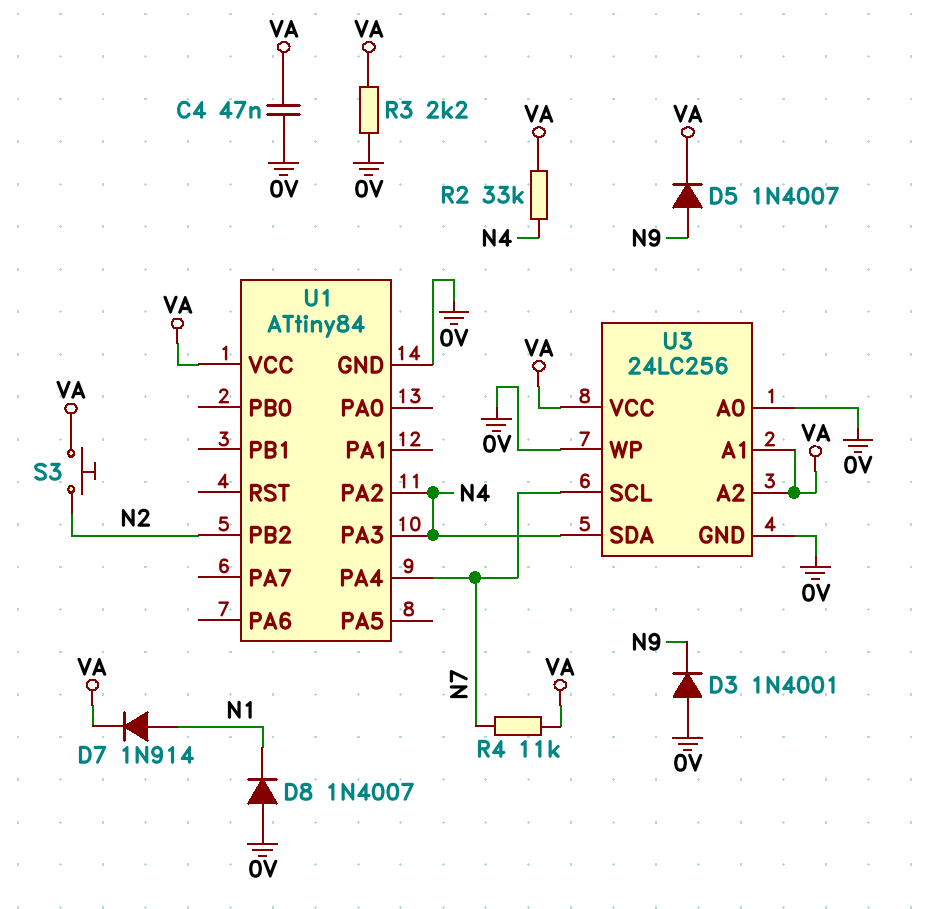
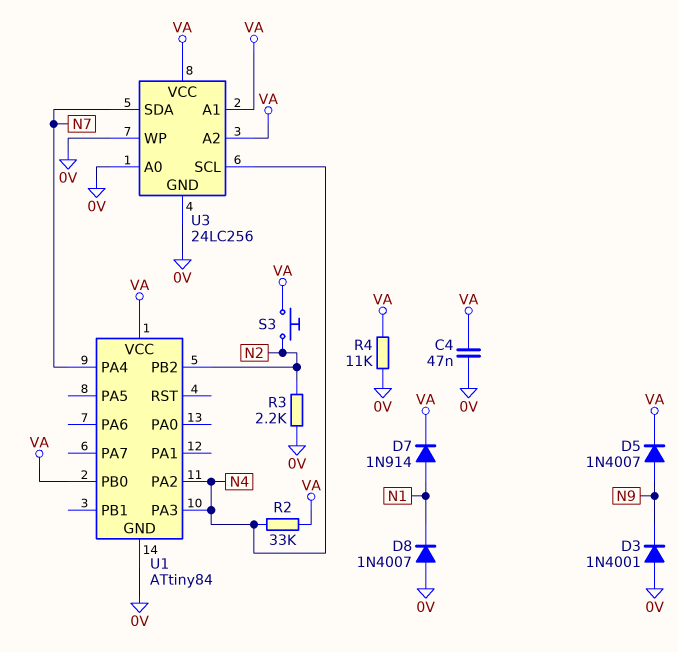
R3: 2.2k (0V, VA) -> 2.2k (0V, N2)
R4: 11k (N7, VA) -> 11k (0V, VA)
U1 pin PB0: none -> VA
U3 pin SCL: N7 -> N4
U3 pin SDA: N4 -> N7

